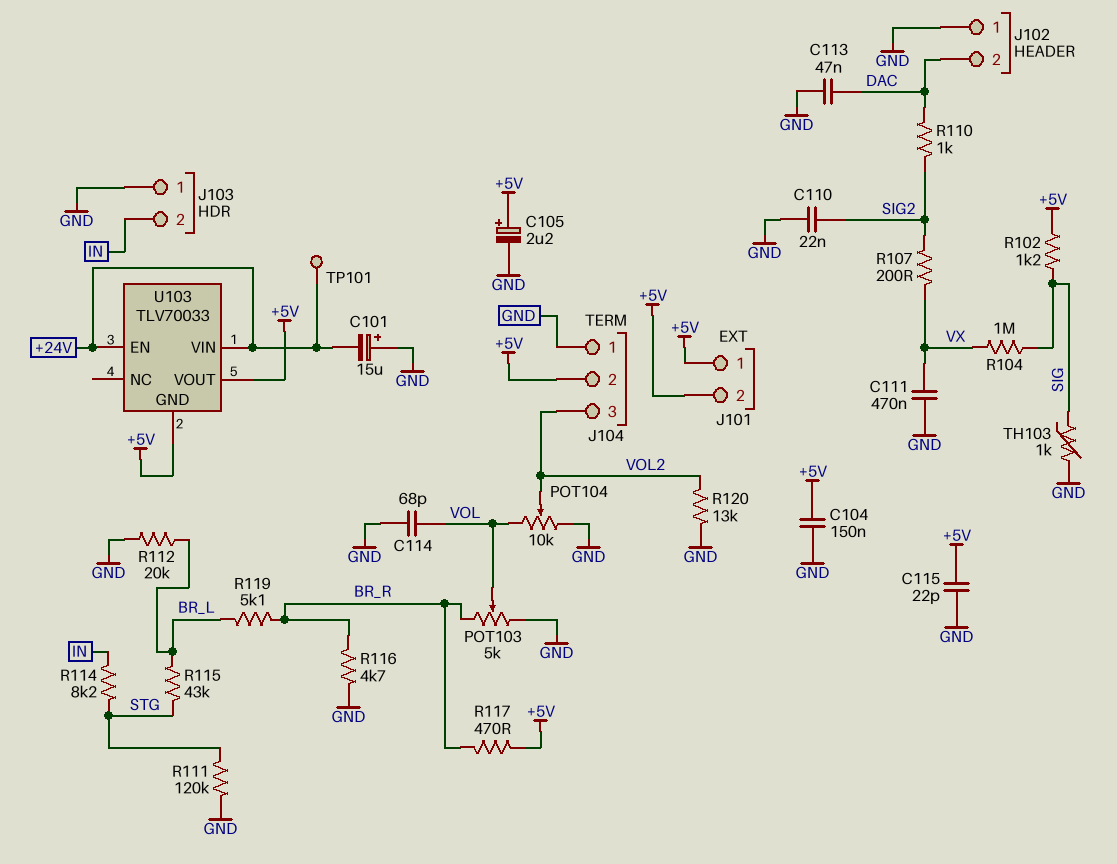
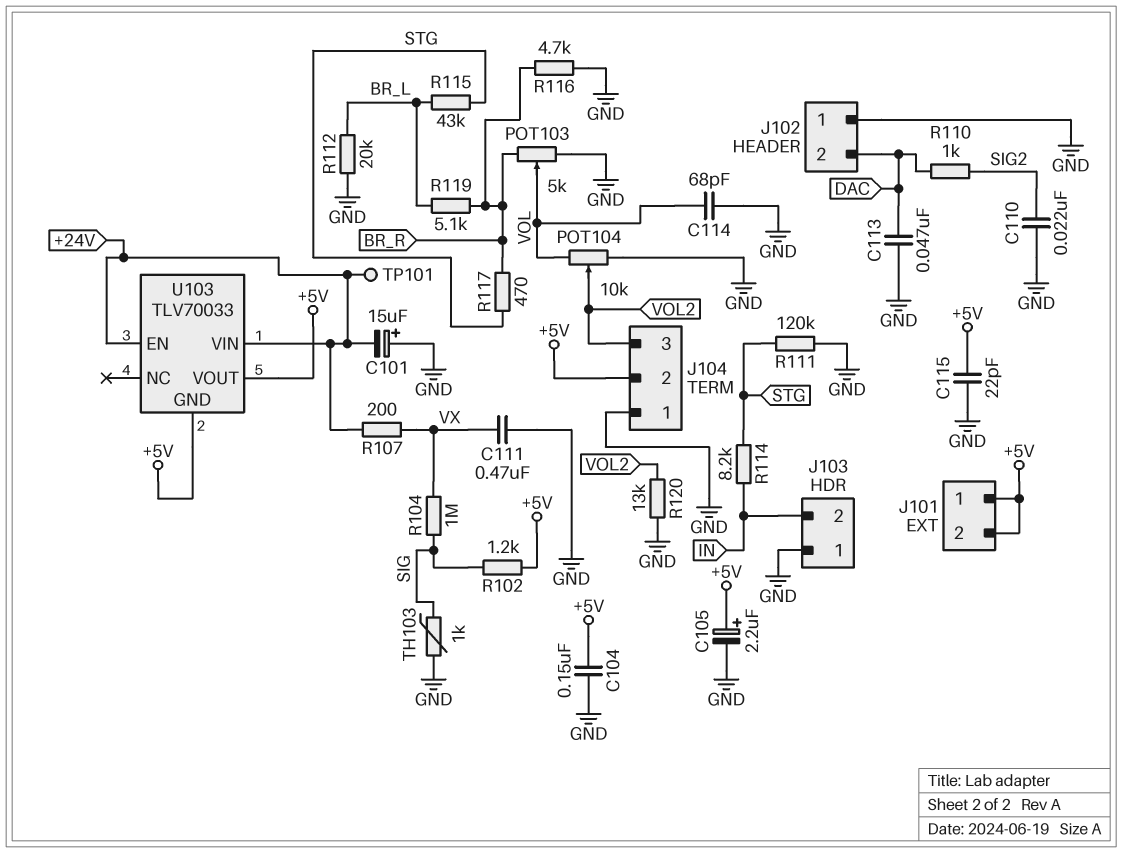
R107: 200 (SIG2, VX) -> 200 (+24V, VX)
R117: 470 (+5V, BR_R) -> 470 (BR_R, STG)

